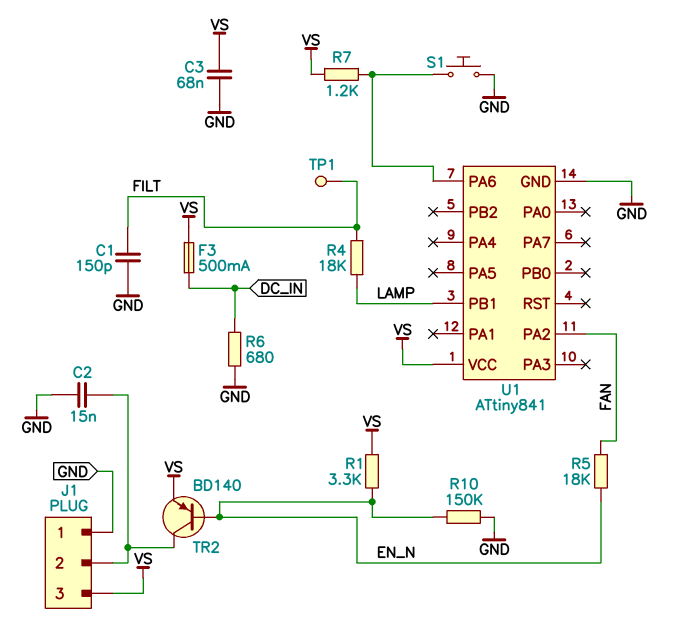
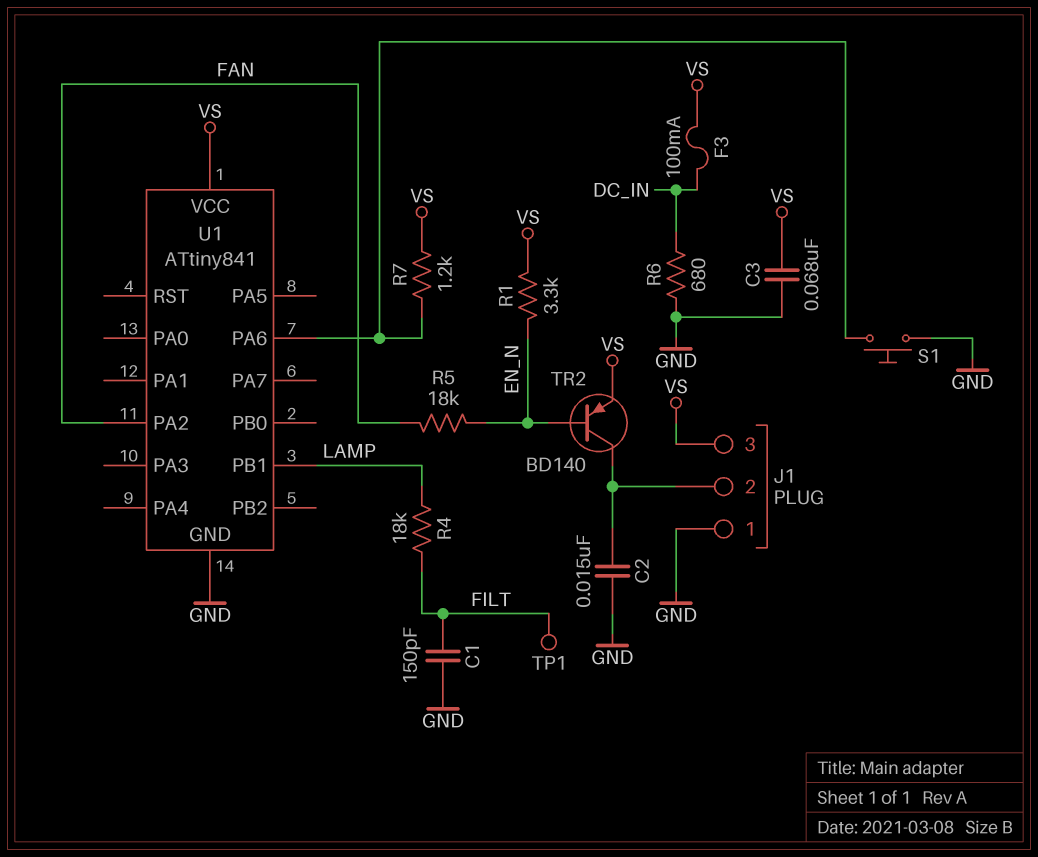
F3: 500mA (DC_IN, VS) -> 100mA (DC_IN, VS)
R10: 150k (EN_N, GND) -> none

